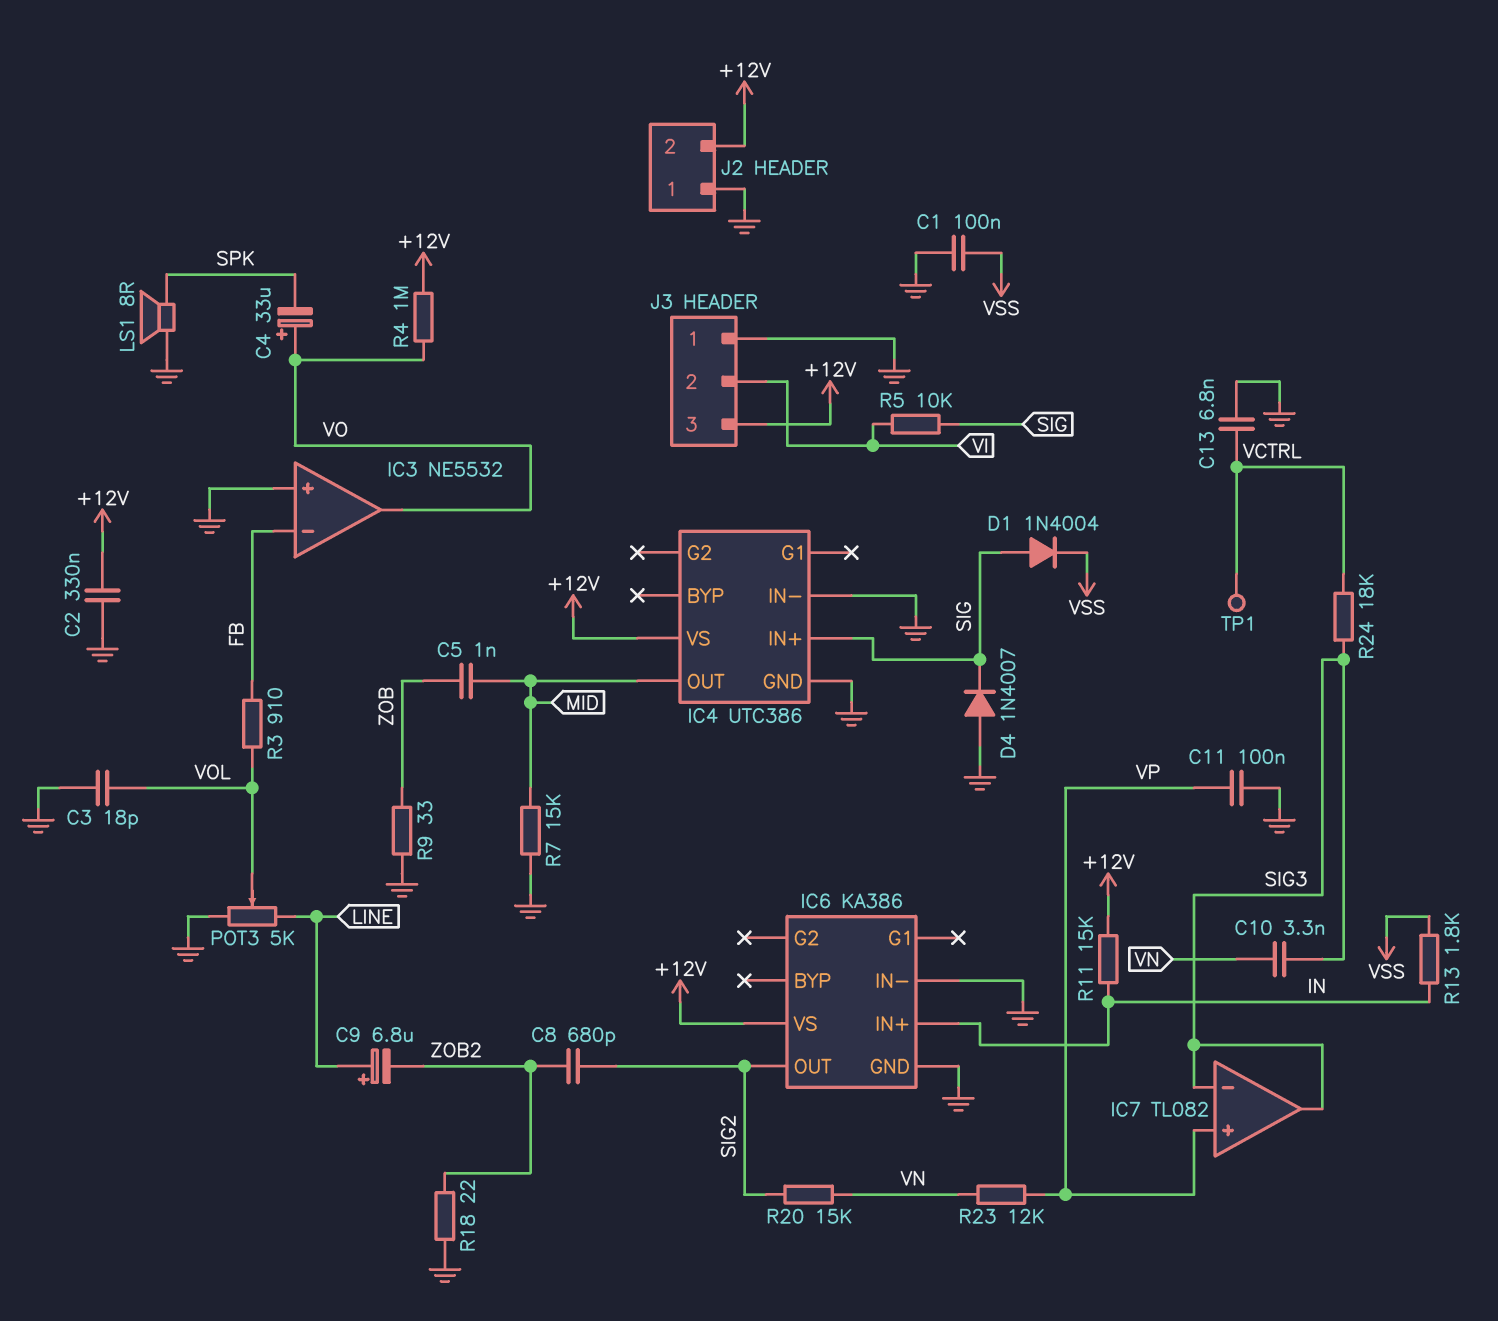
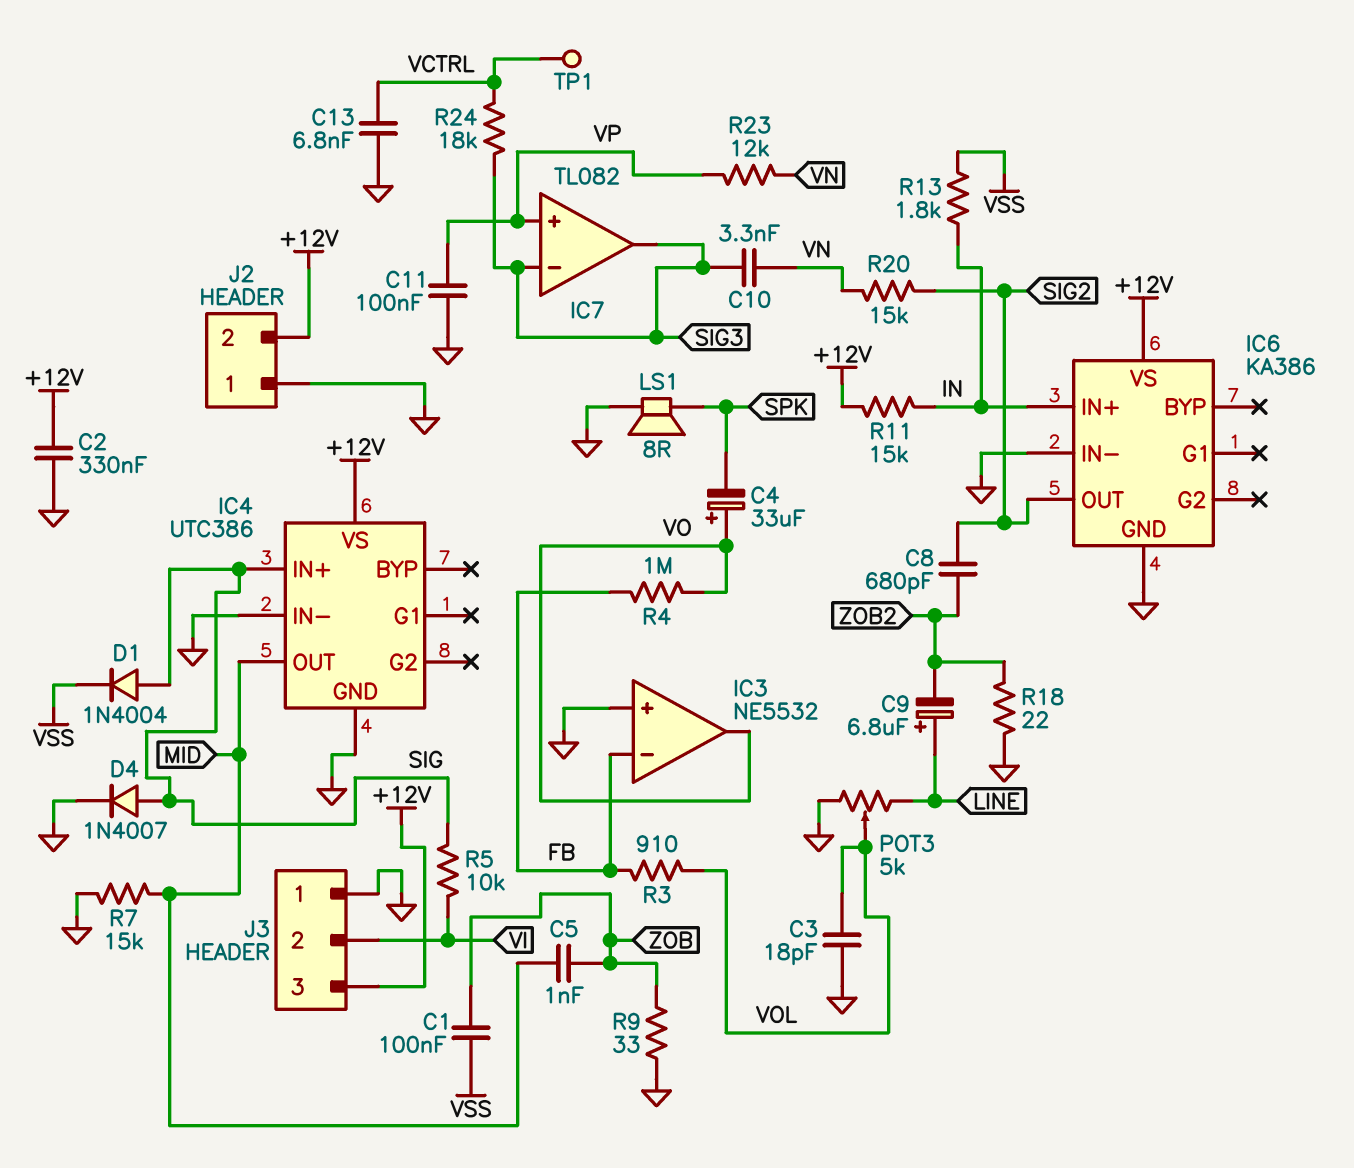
C1: 100nF (GND, VSS) -> 100nF (VSS, ZOB)
D4: diode 1N4007 (A GND, K SIG) -> diode 1N4007 (A SIG, K GND)
R4: 1M (+12V, VO) -> 1M (FB, VO)

